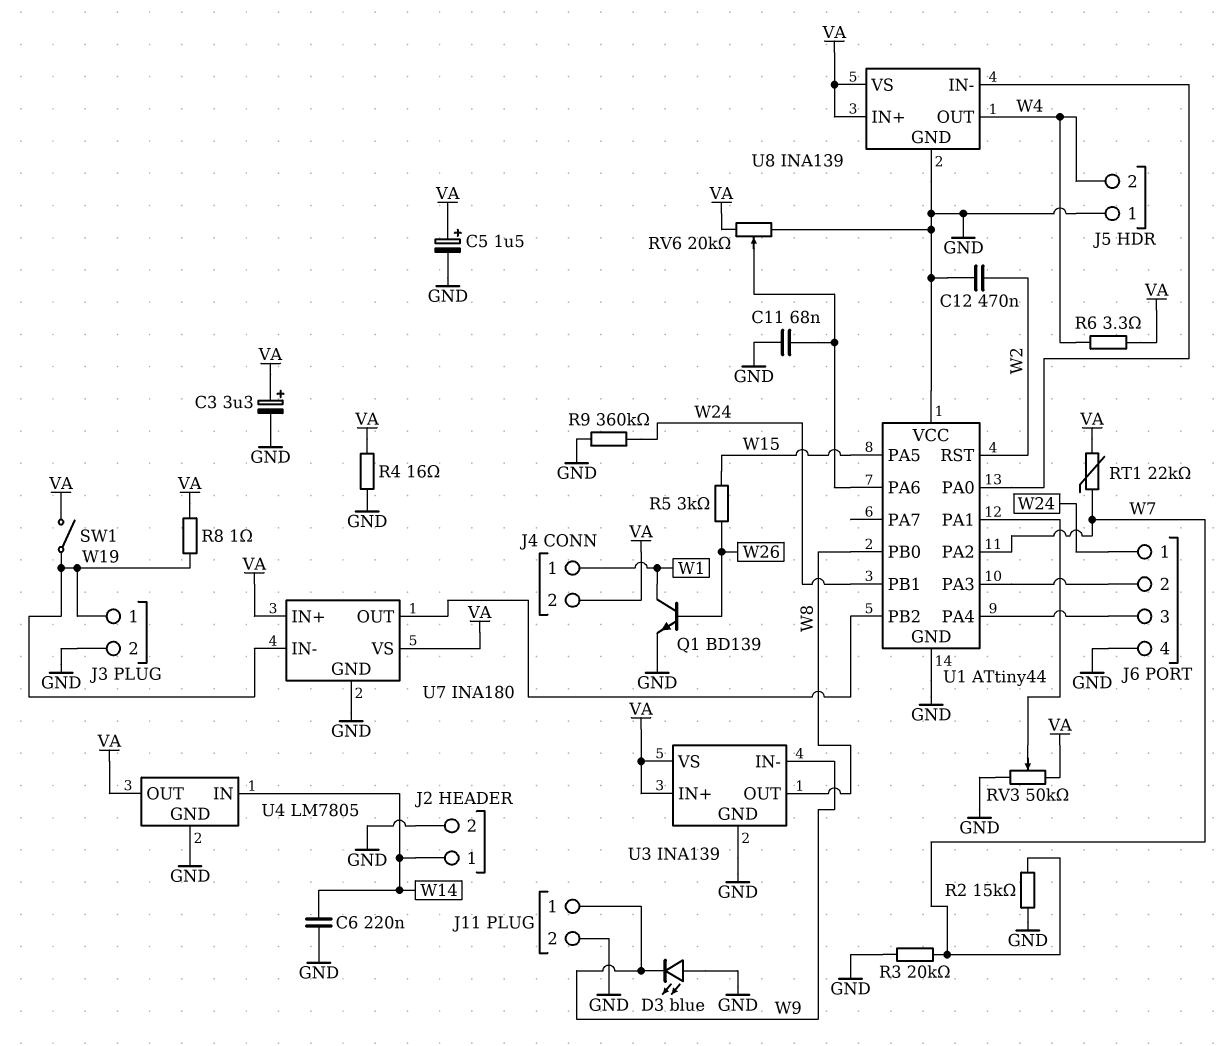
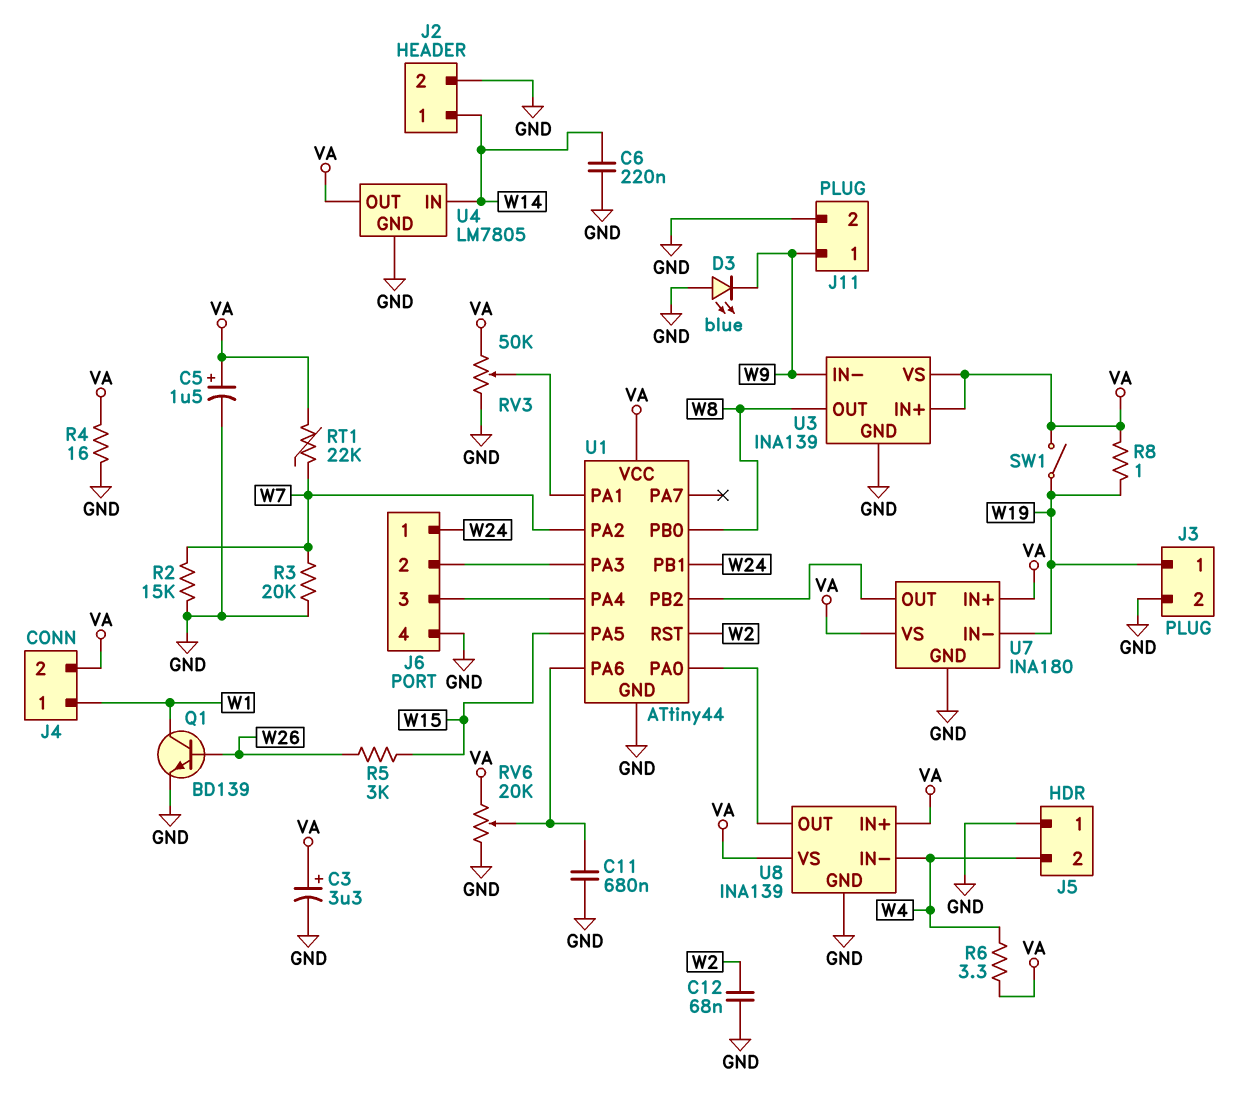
C11: 68nF (GND, U1/PA6) -> 680nF (GND, U1/PA6)
C12: 470nF (GND, W2) -> 68nF (GND, W2)
R9: 360k (GND, W24) -> none
U1 pin VCC: GND -> VA
U8 pin IN-: U1/PA0 -> W4
U8 pin OUT: W4 -> U1/PA0

